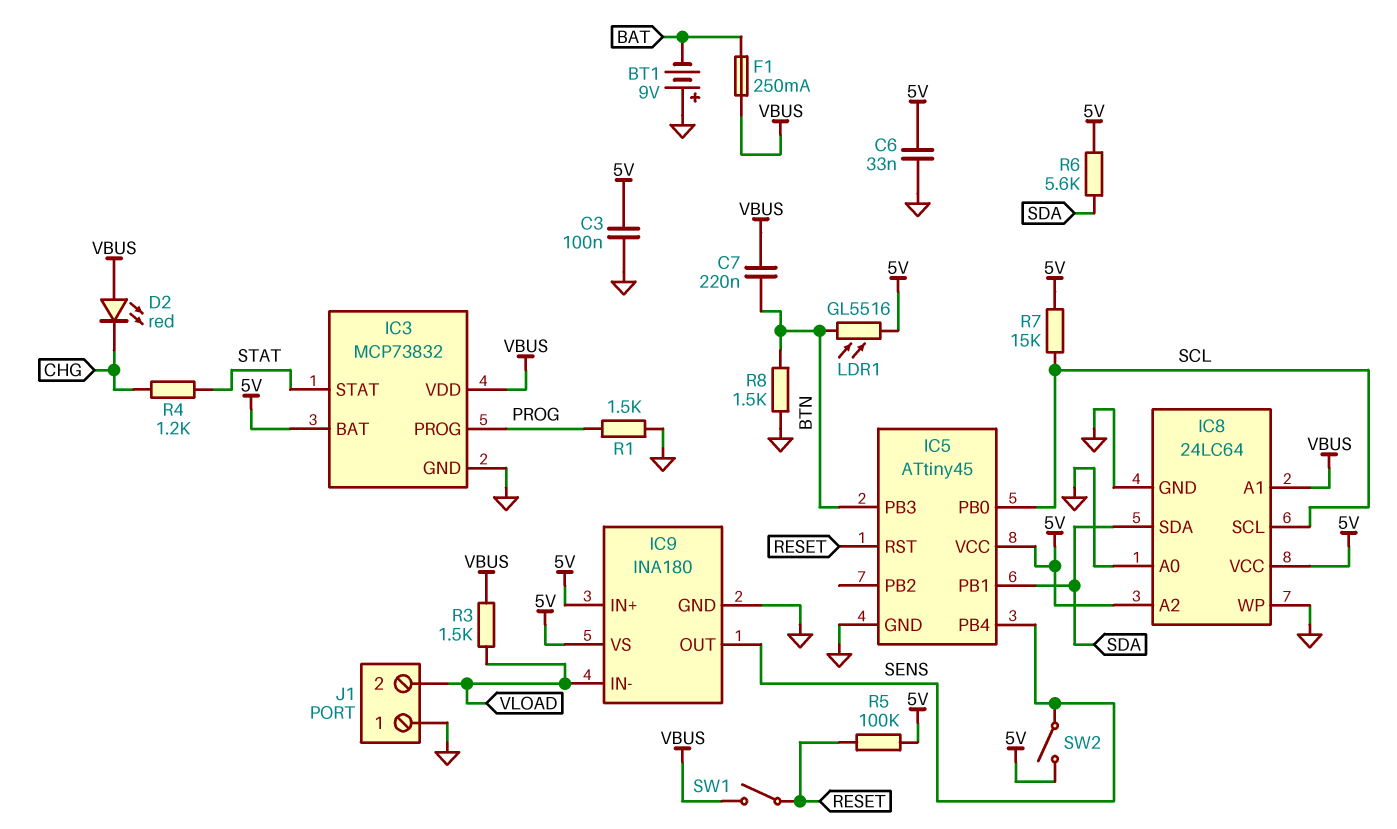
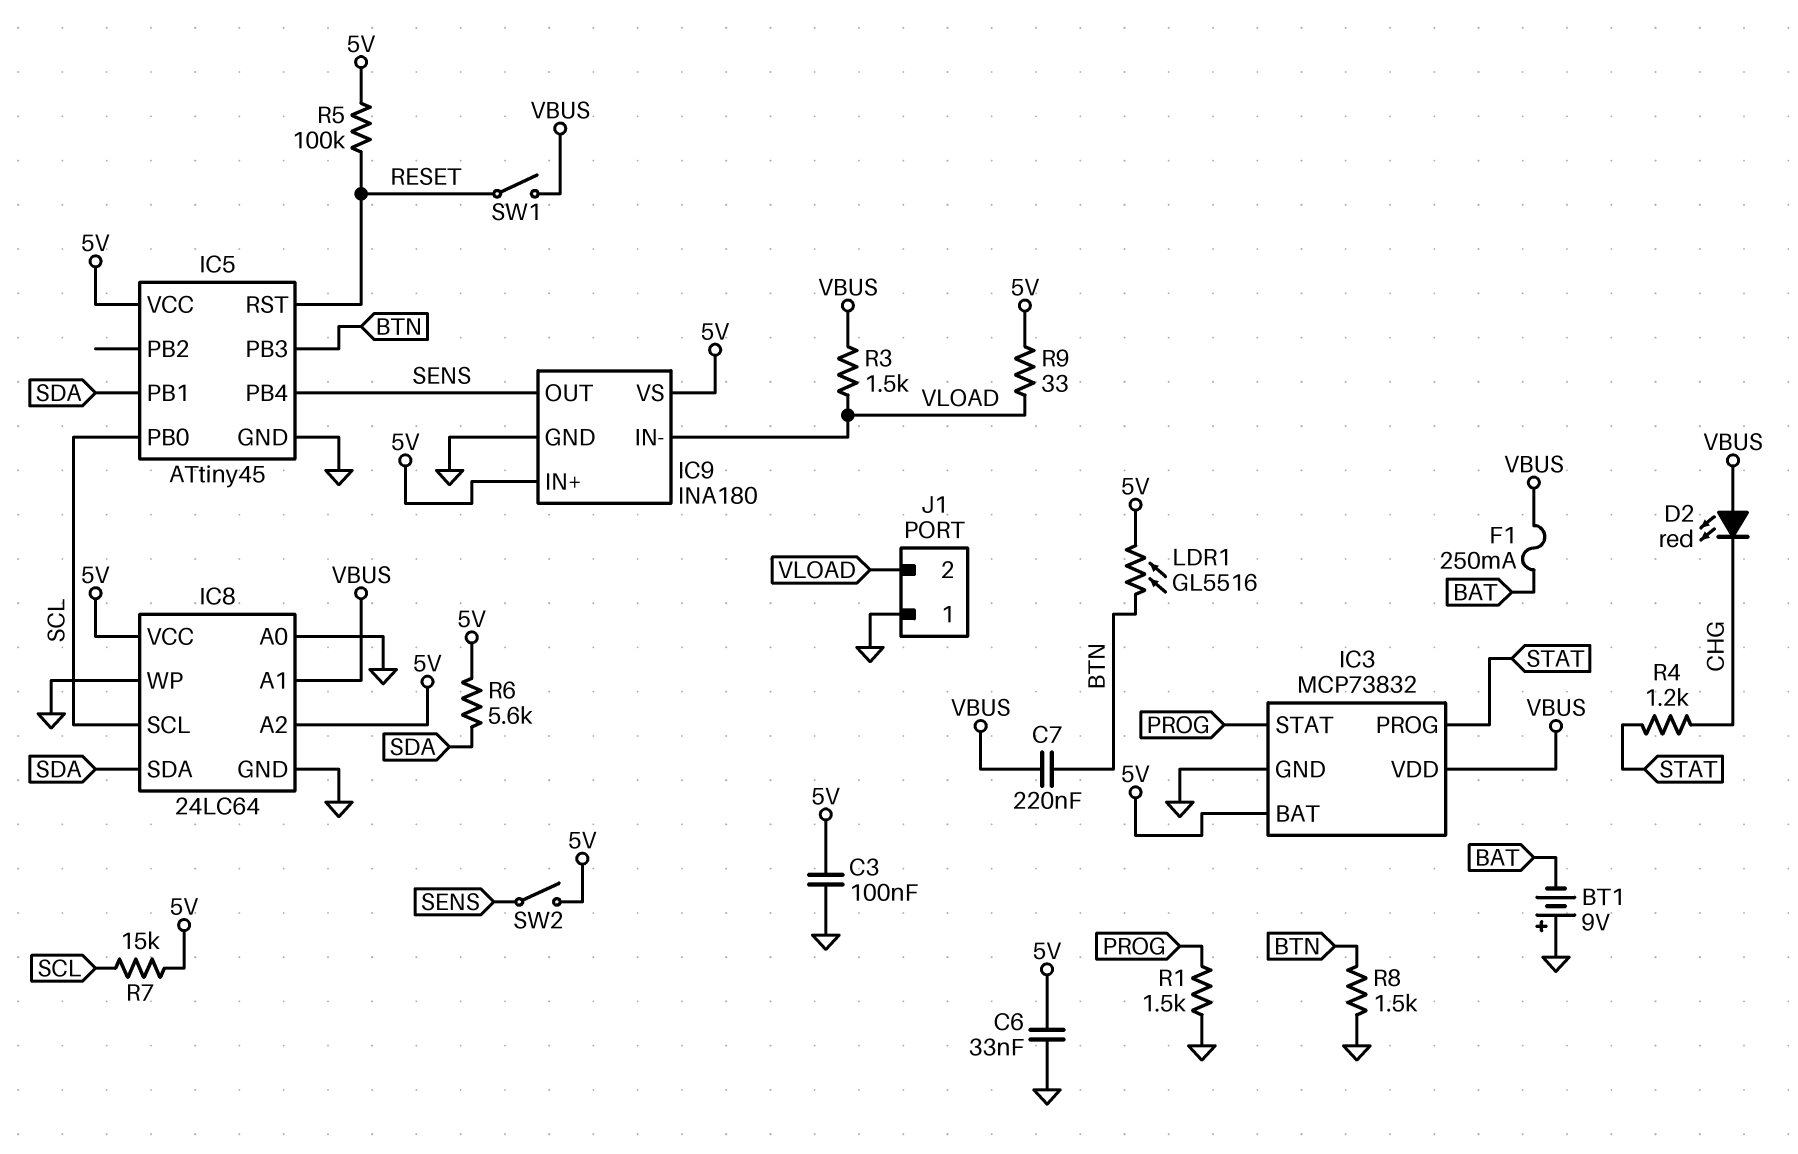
IC3 pin PROG: PROG -> STAT
IC3 pin STAT: STAT -> PROG
R9: none -> 33 (5V, VLOAD)

